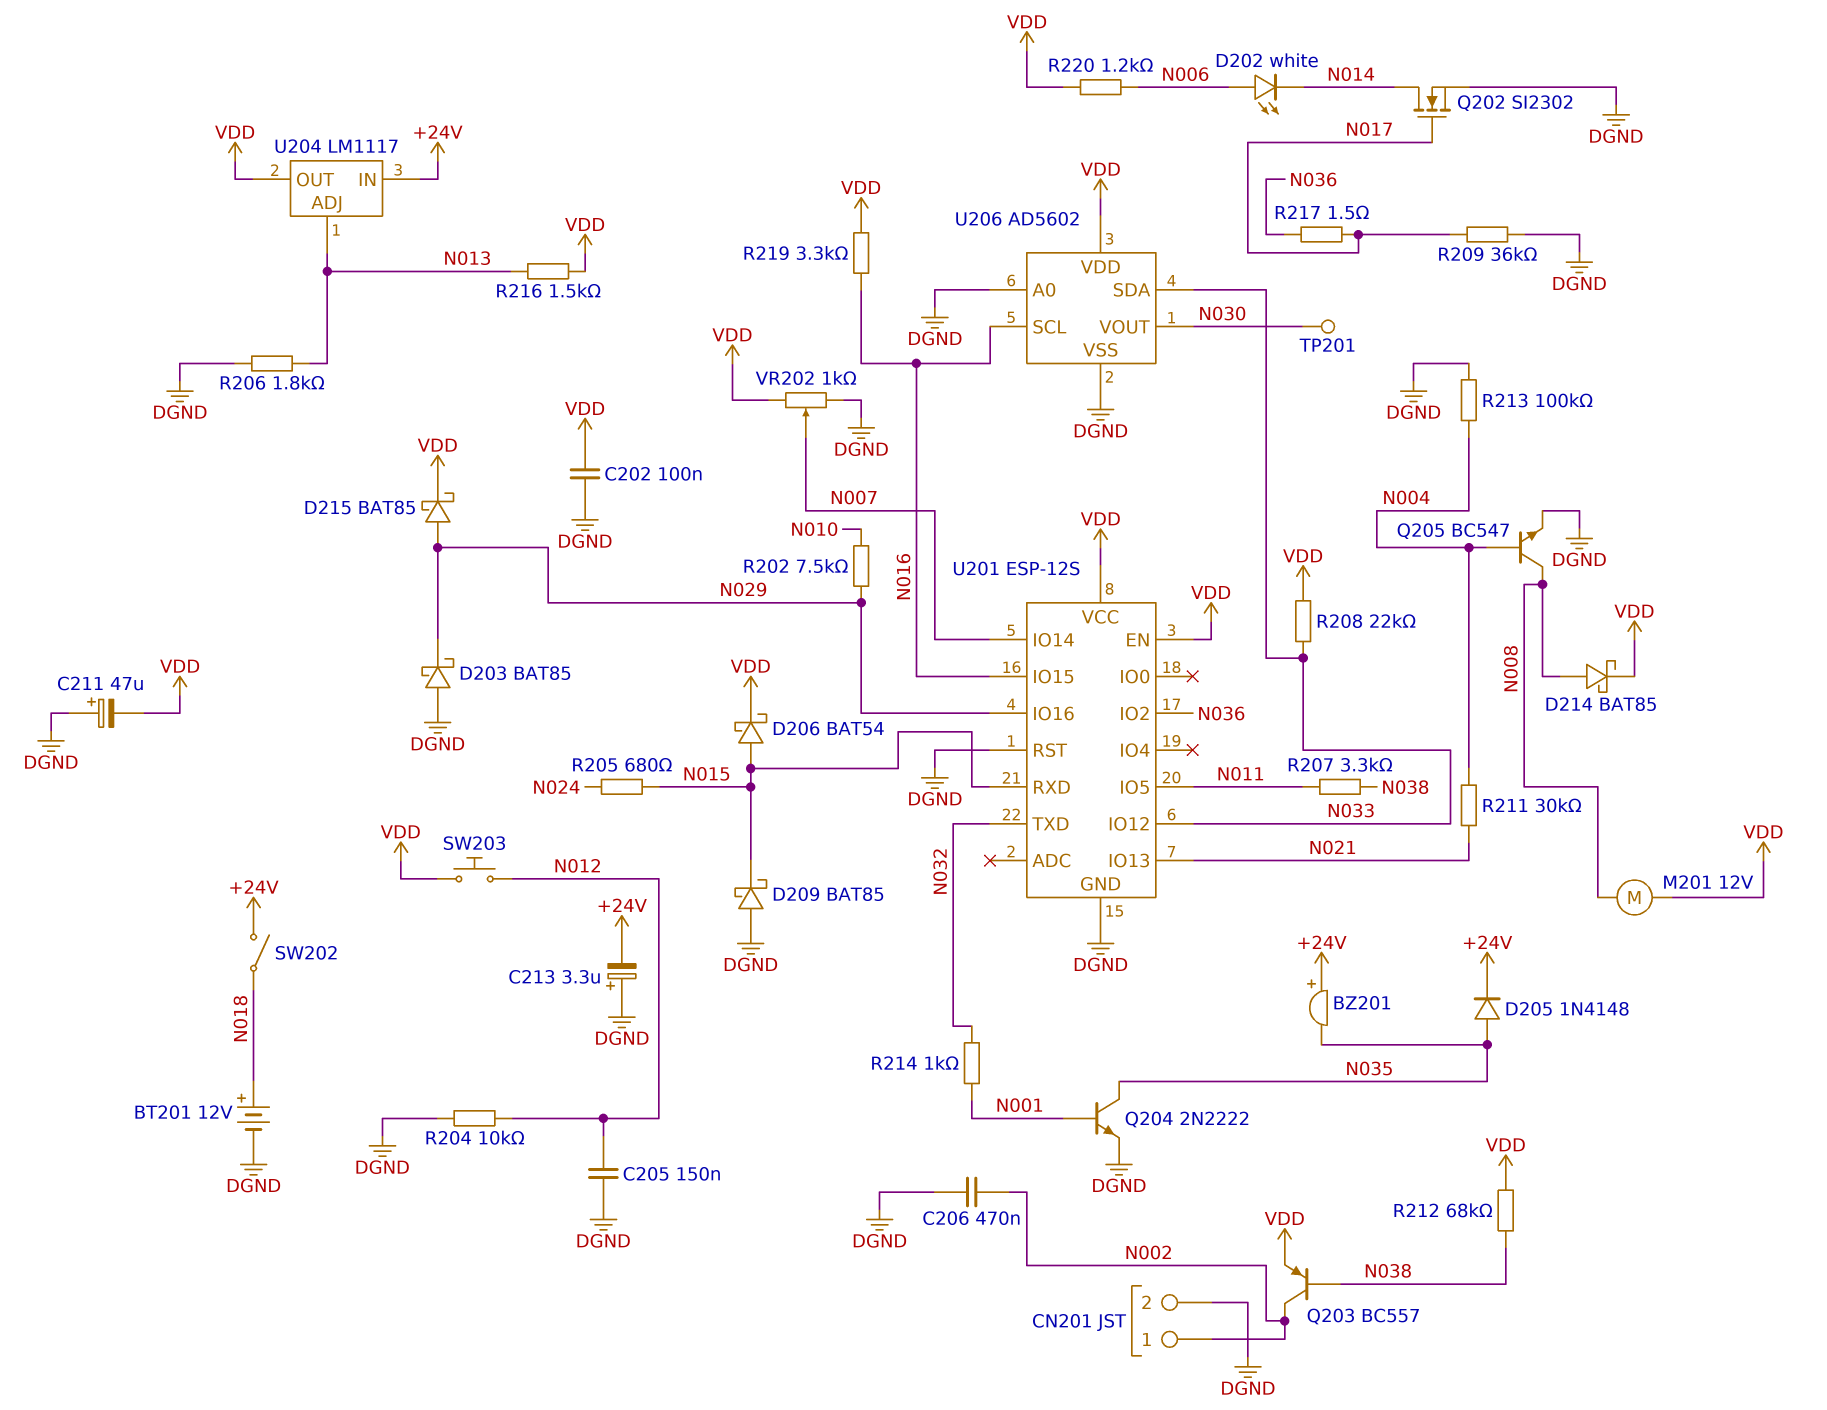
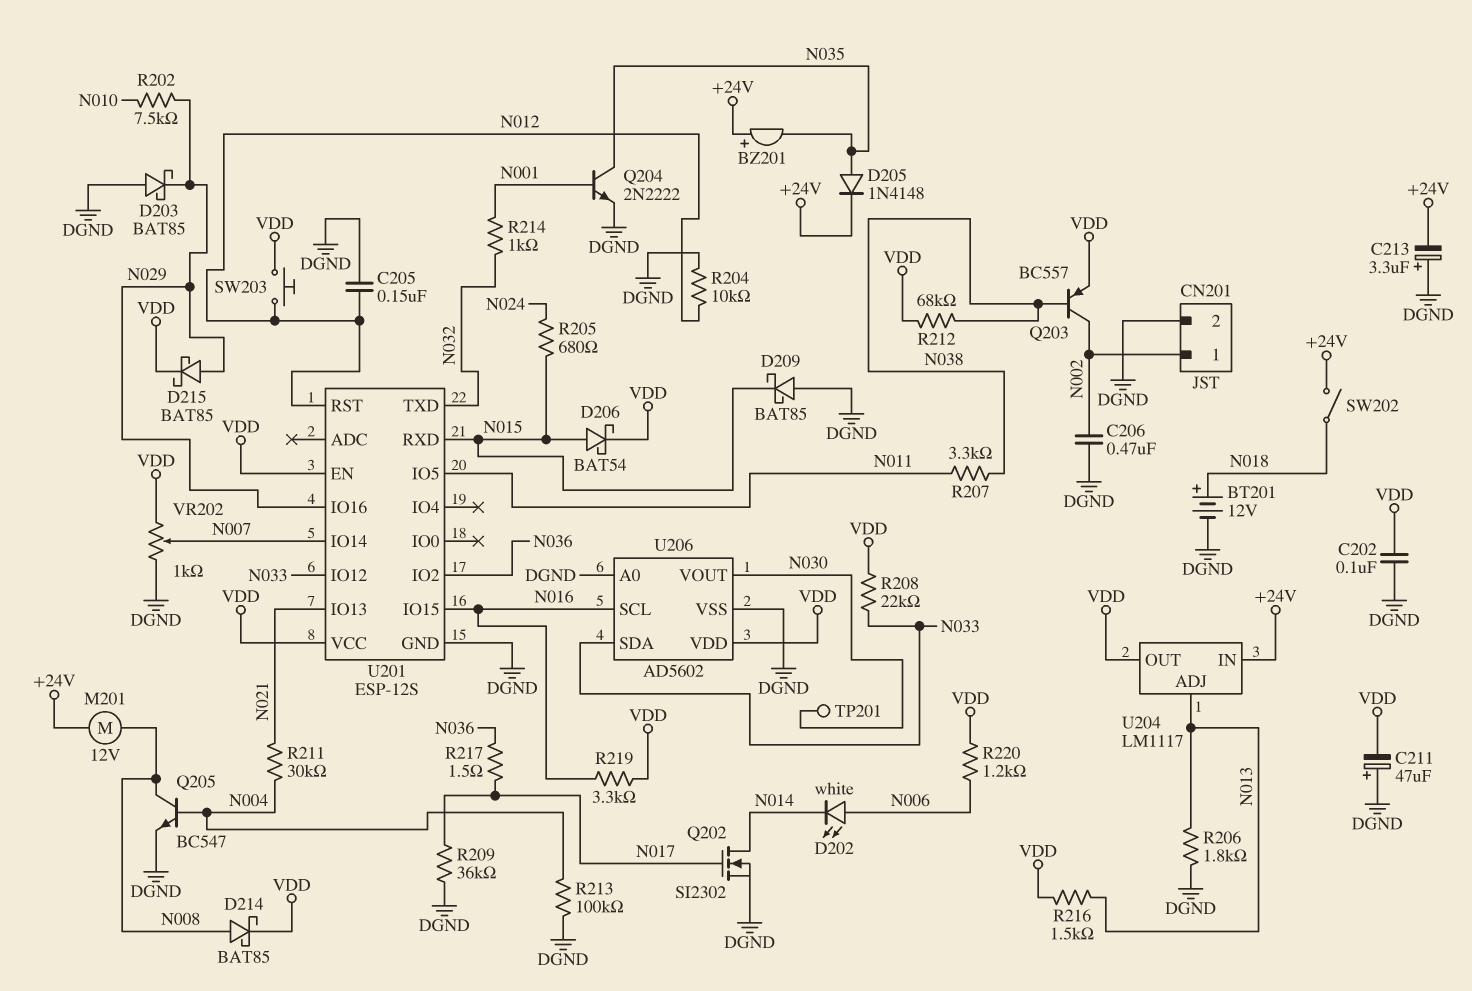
M201: motor 12V (N008, VDD) -> motor 12V (+24V, N008)
U201 pin RST: DGND -> N012

